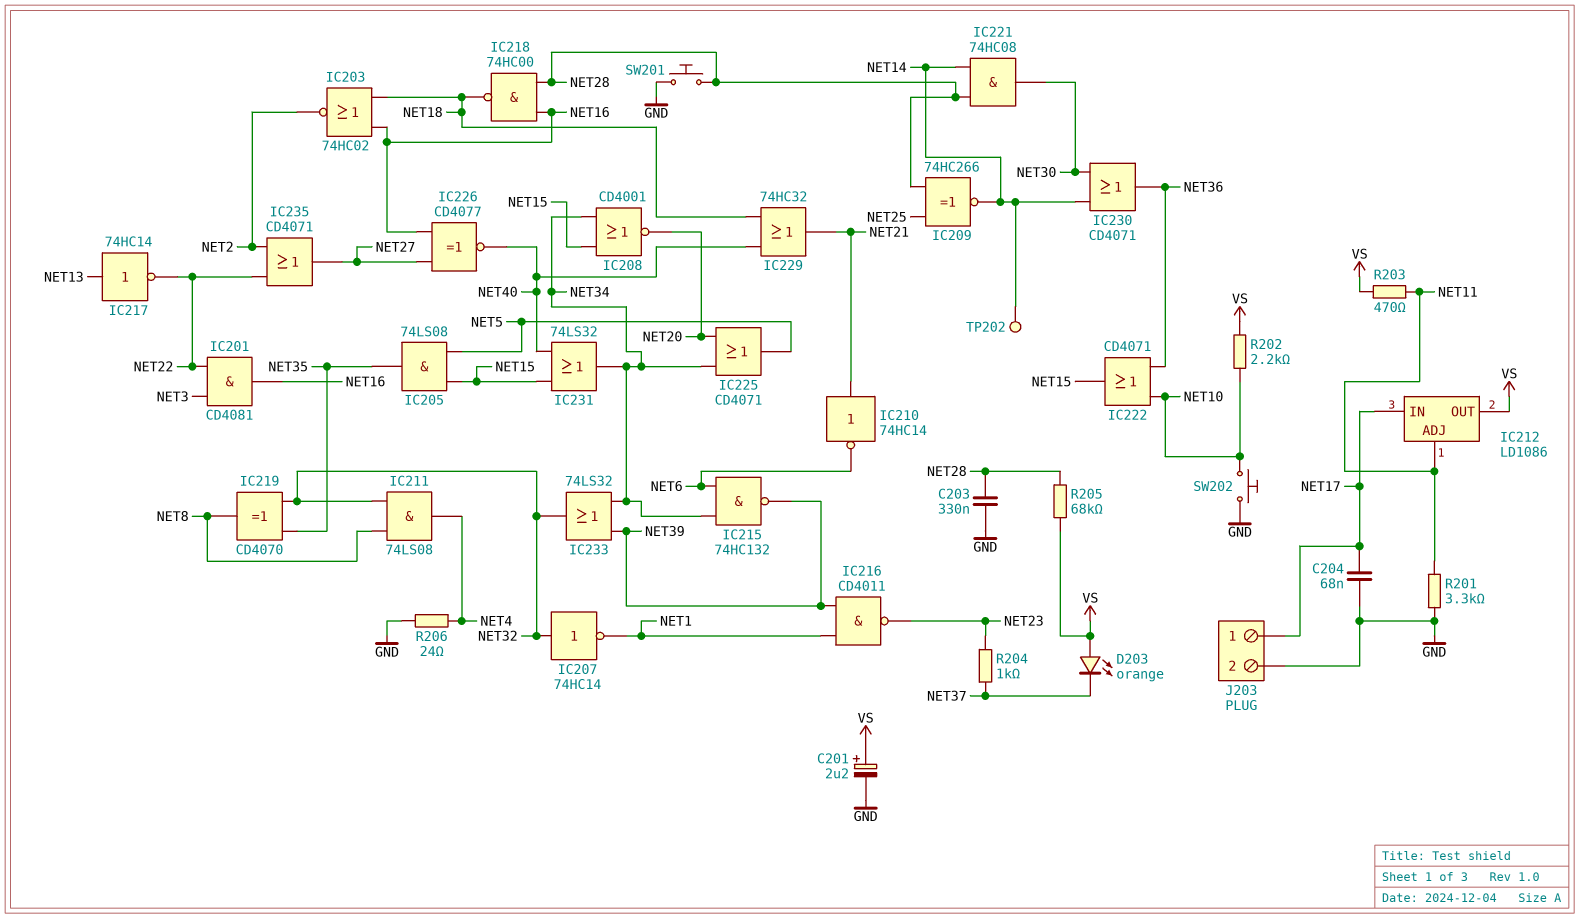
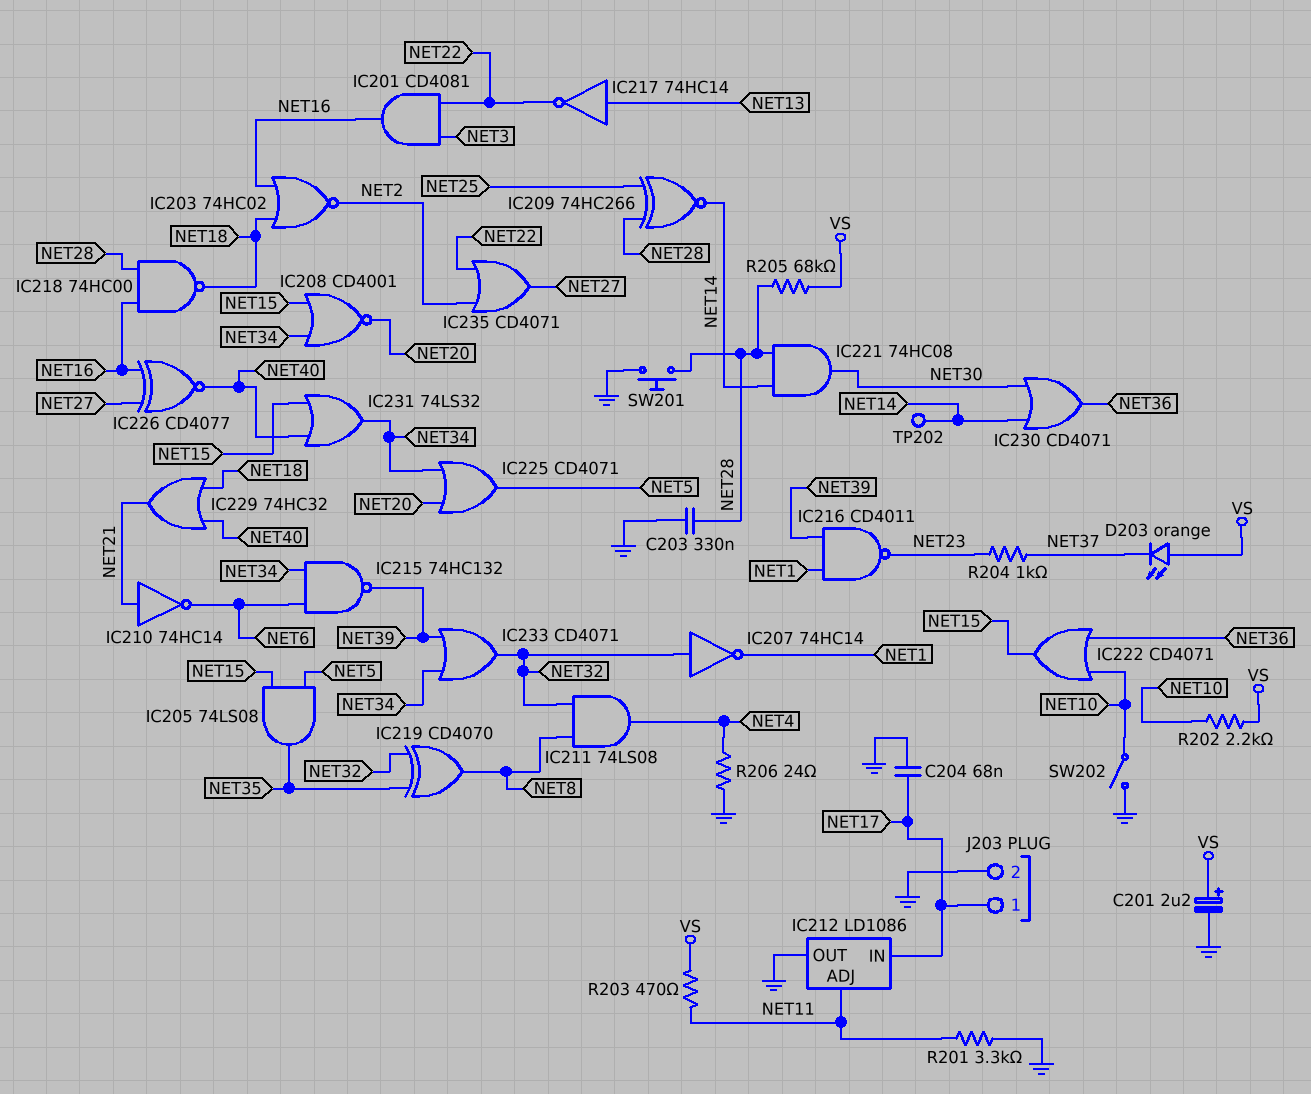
IC212 pin OUT: VS -> GND
IC233: OR 74LS32 (in NET34, in NET39, out NET32) -> OR CD4071 (in NET34, in NET39, out NET32)
SW202: button (GND, NET10) -> switch (GND, NET10)

